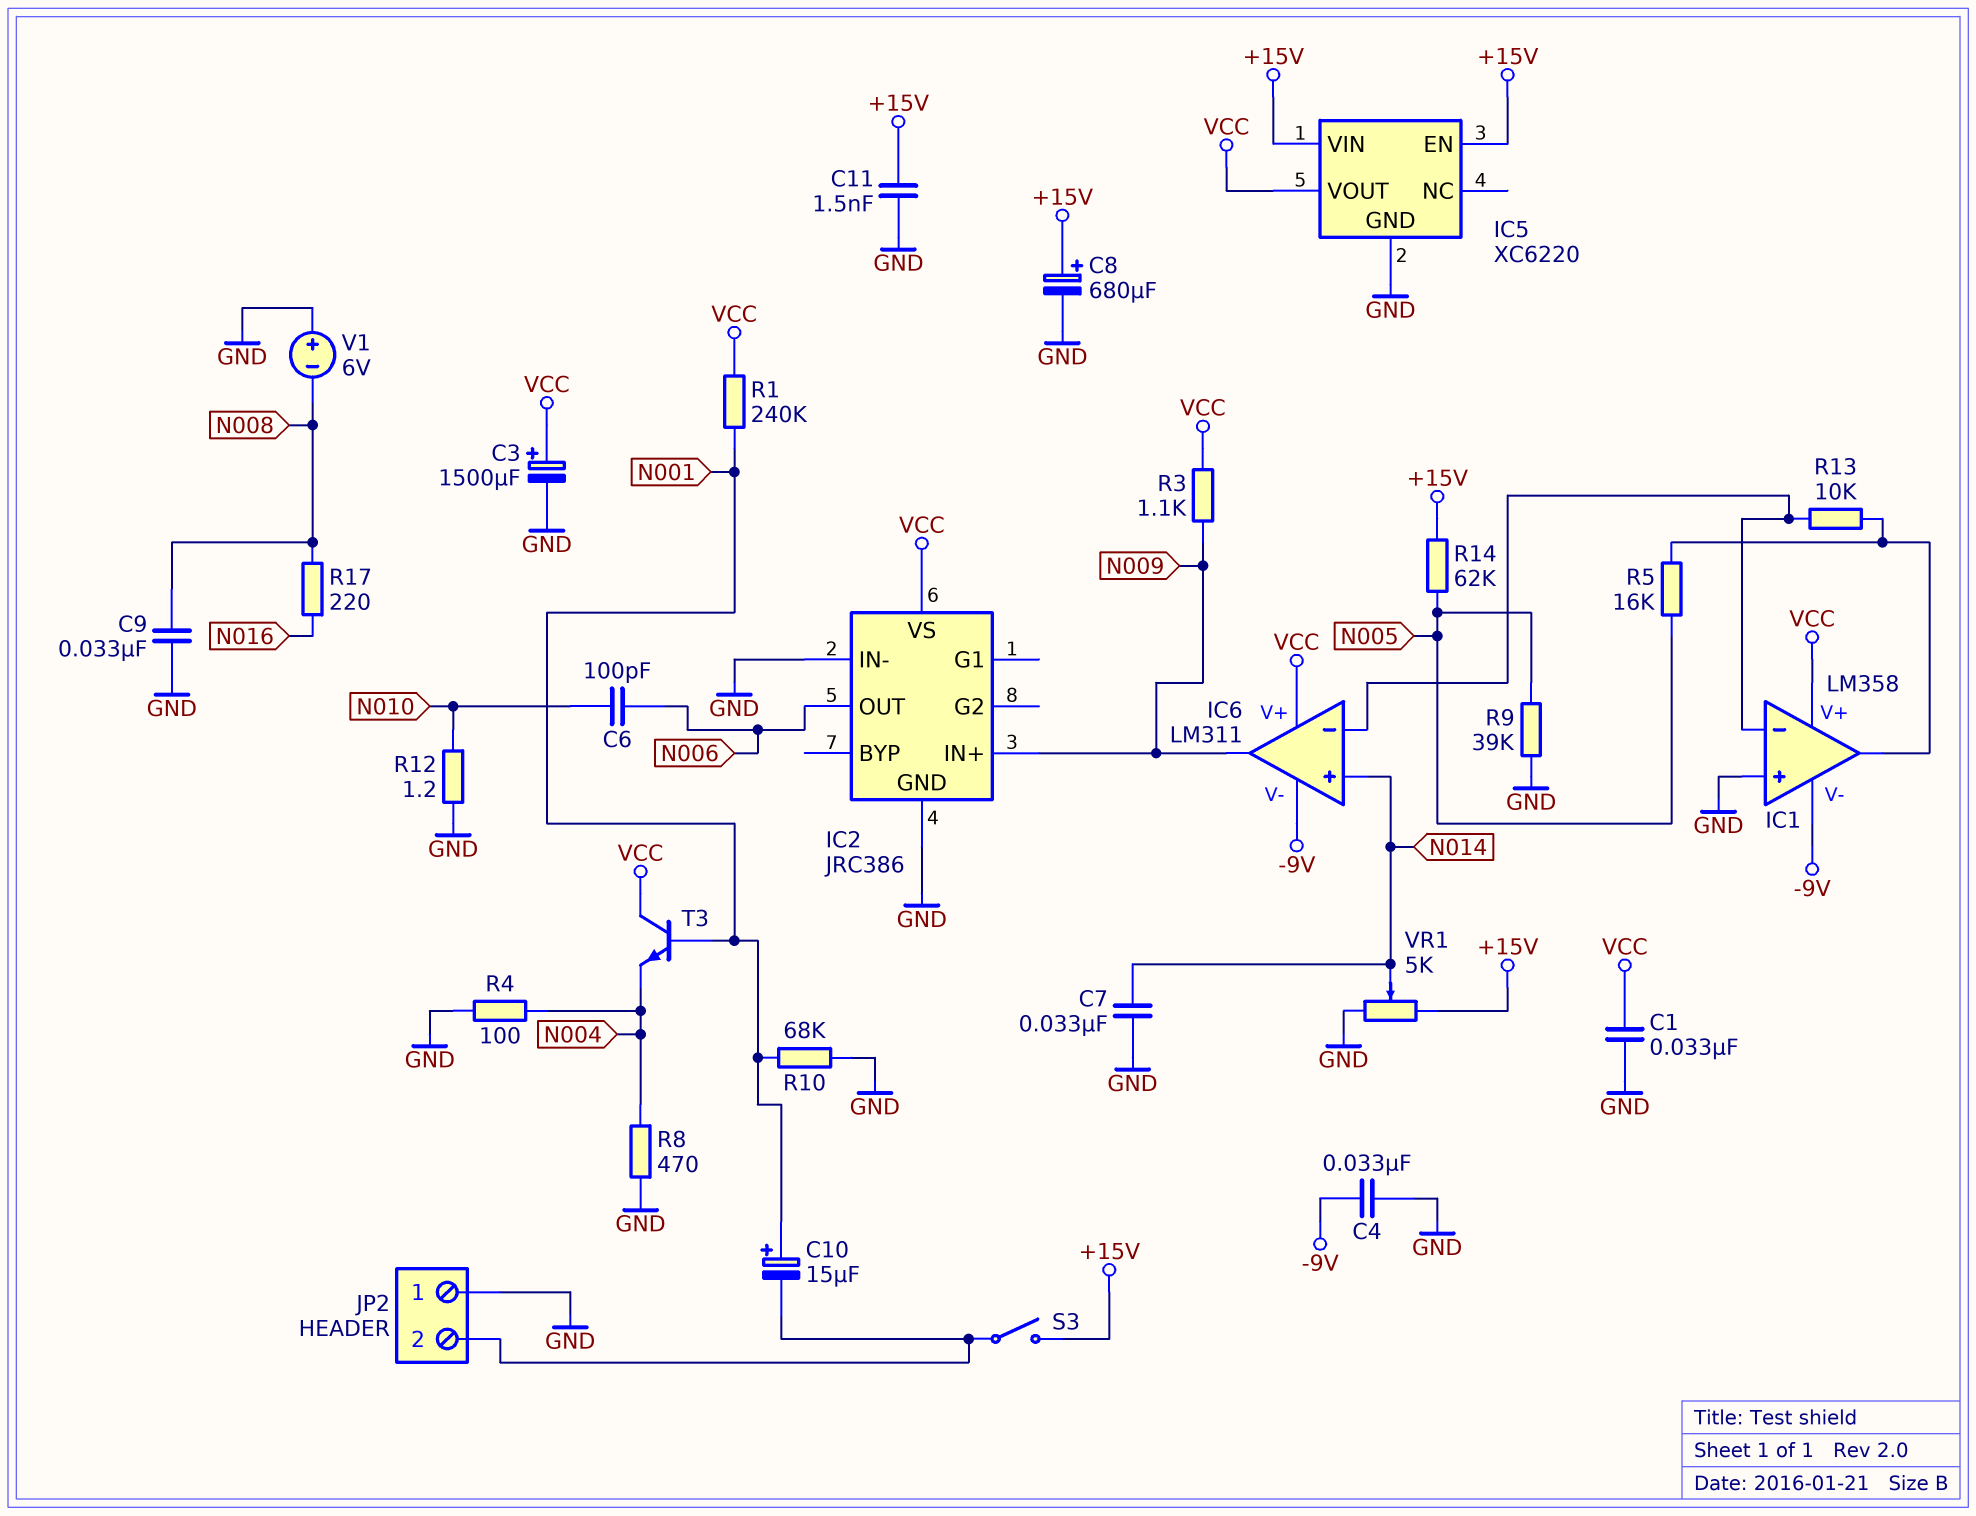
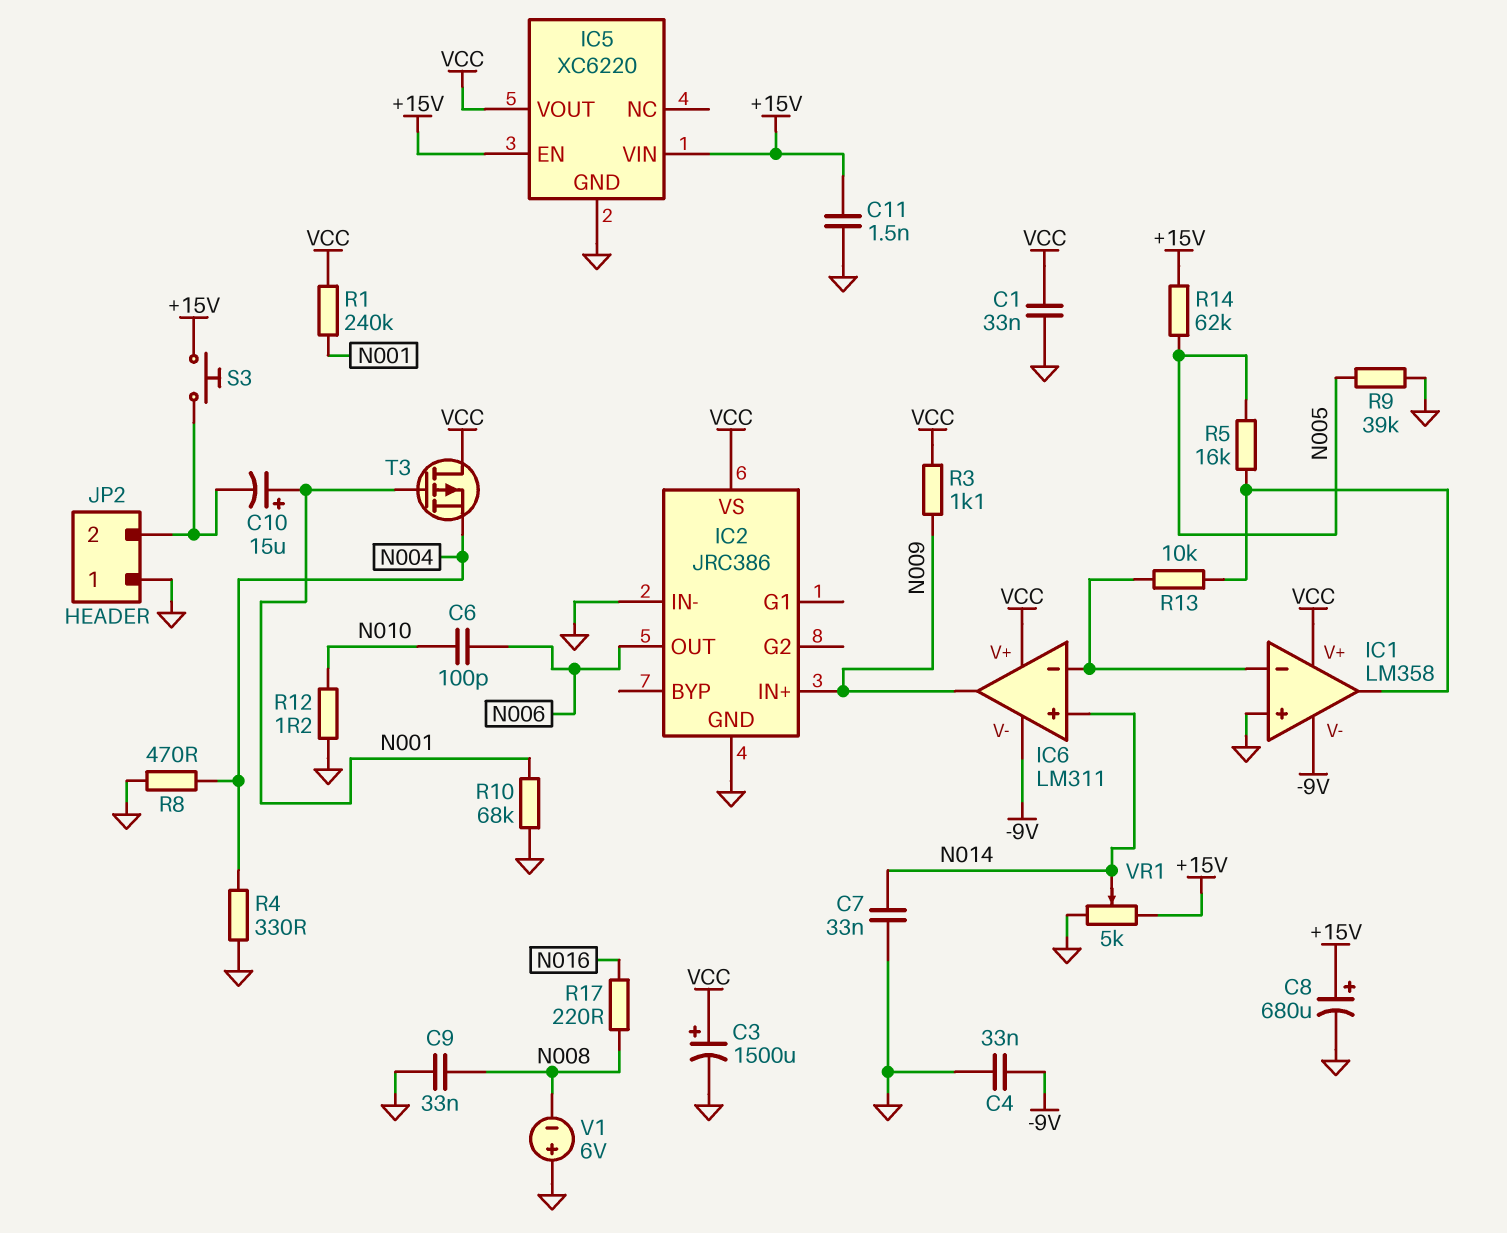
R4: 100 (GND, N004) -> 330 (GND, N004)
S3: switch (+15V, JP2/2) -> button (+15V, JP2/2)
T3: NPN (B N001, C VCC, E N004) -> PMOS (G N001, D VCC, S N004)

